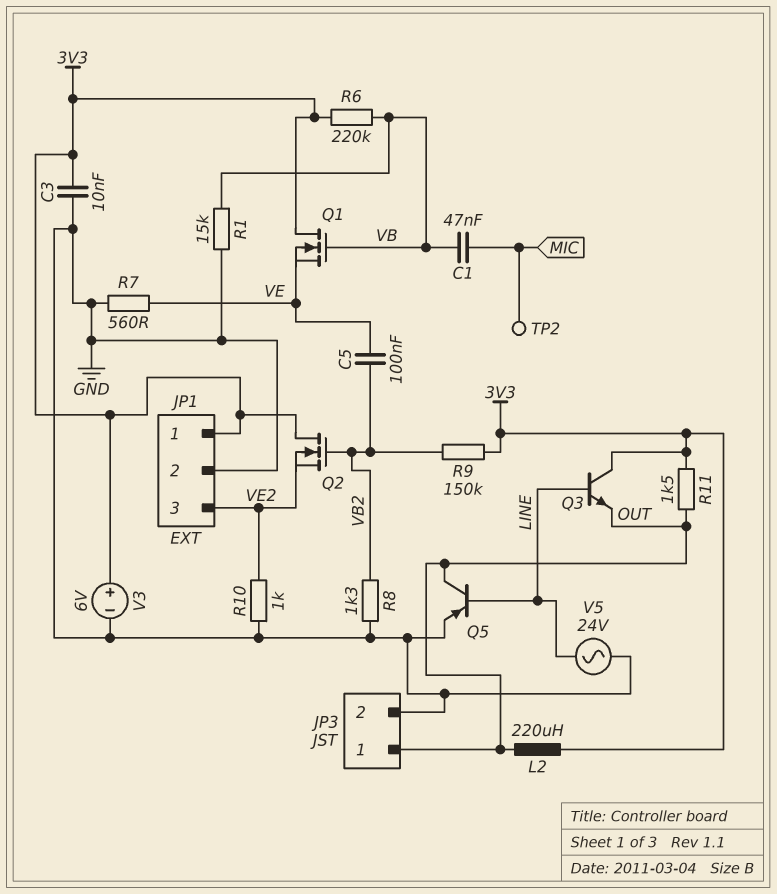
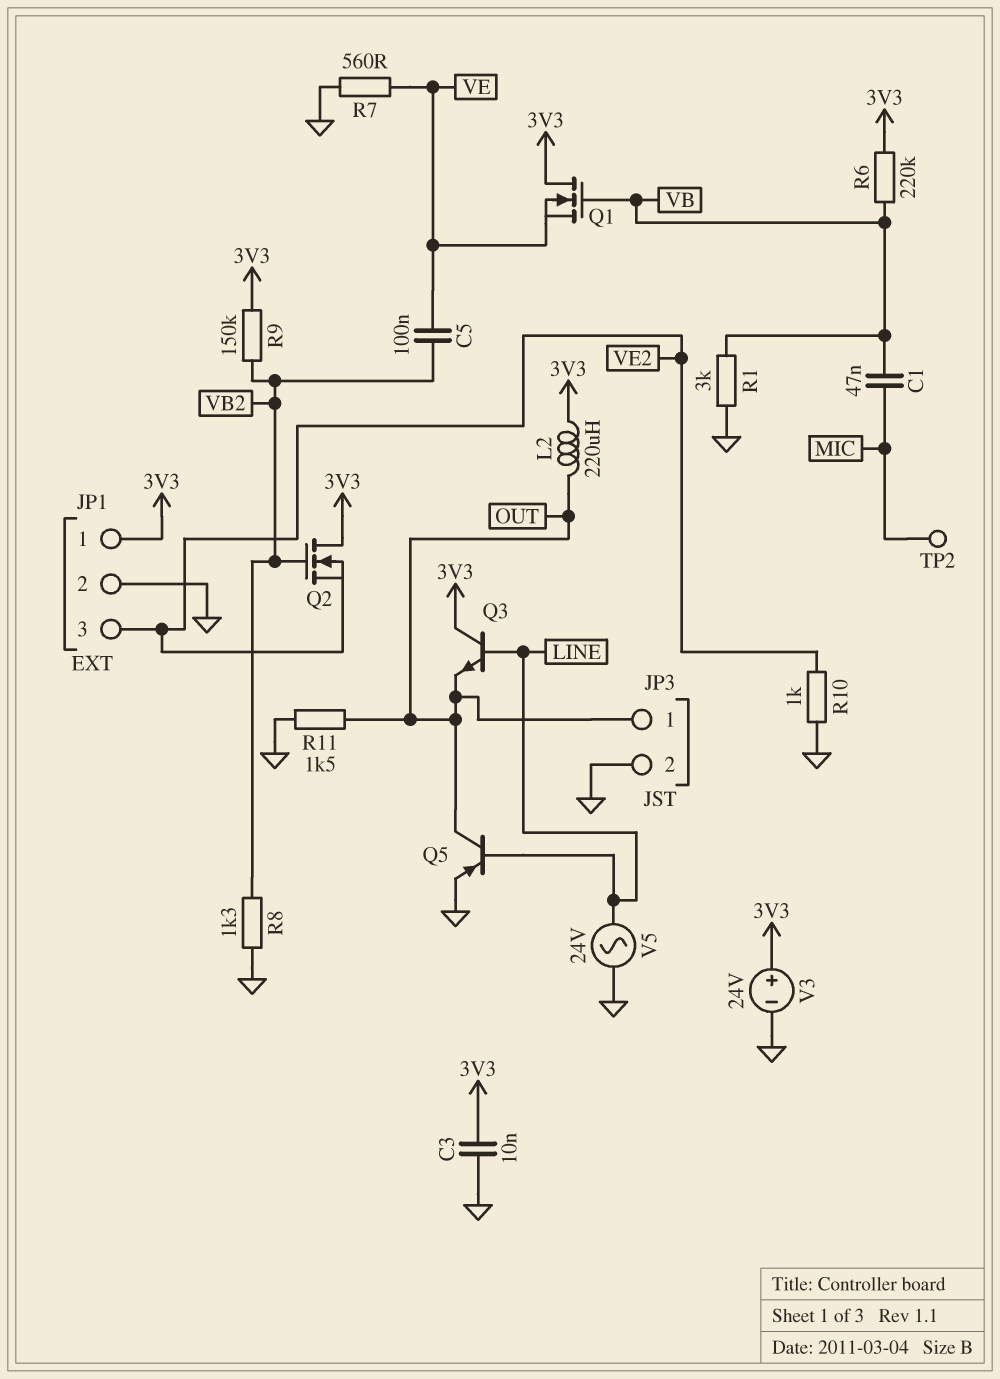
R1: 15k (GND, VB) -> 3k (GND, VB)
R11: 1.5k (3V3, OUT) -> 1.5k (GND, OUT)
V3: 6V (plus 3V3, minus GND) -> 24V (plus 3V3, minus GND)

